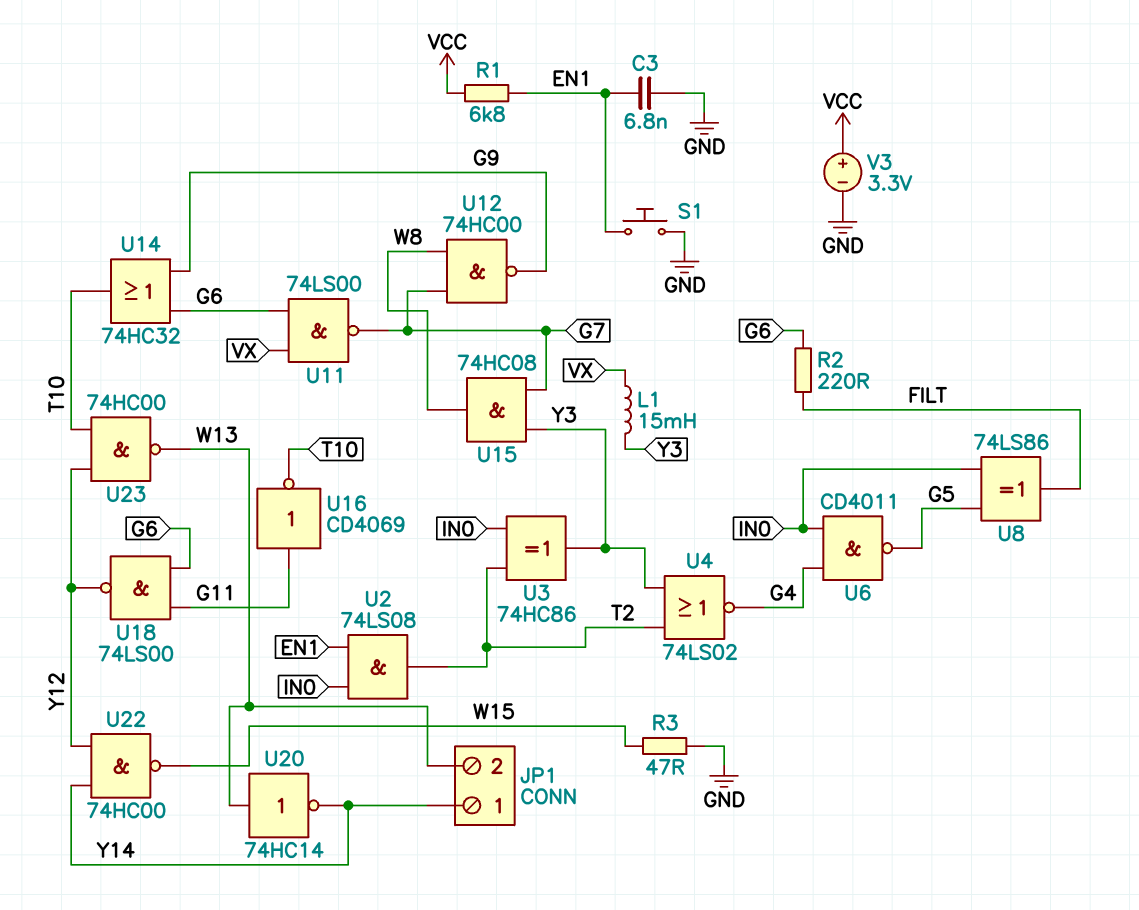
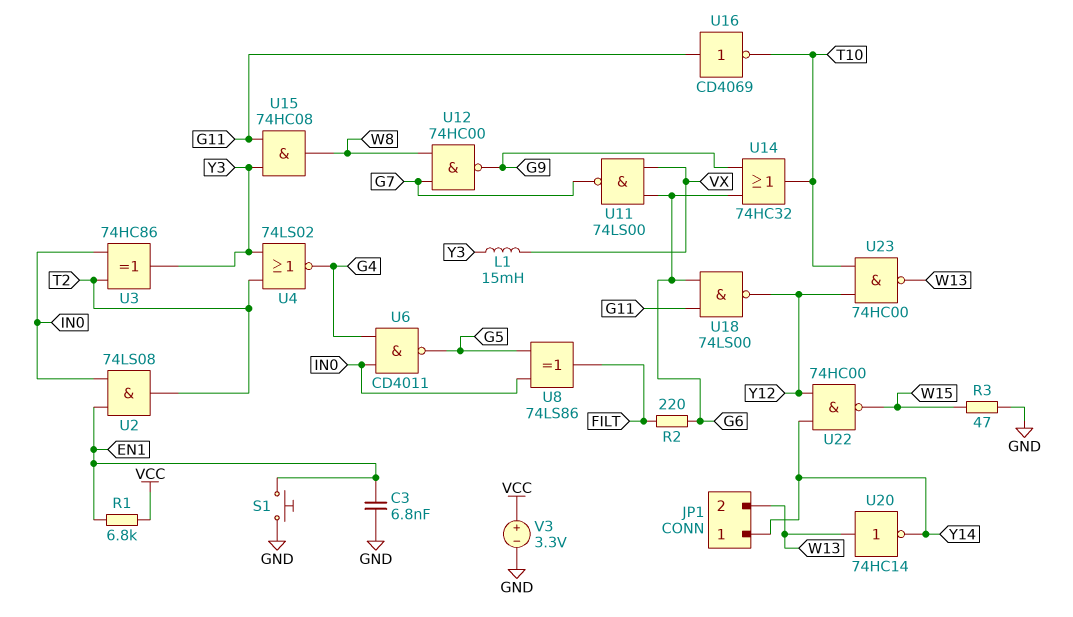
U15: AND 74HC08 (in G7, in Y3, out W8) -> AND 74HC08 (in G11, in Y3, out W8)

